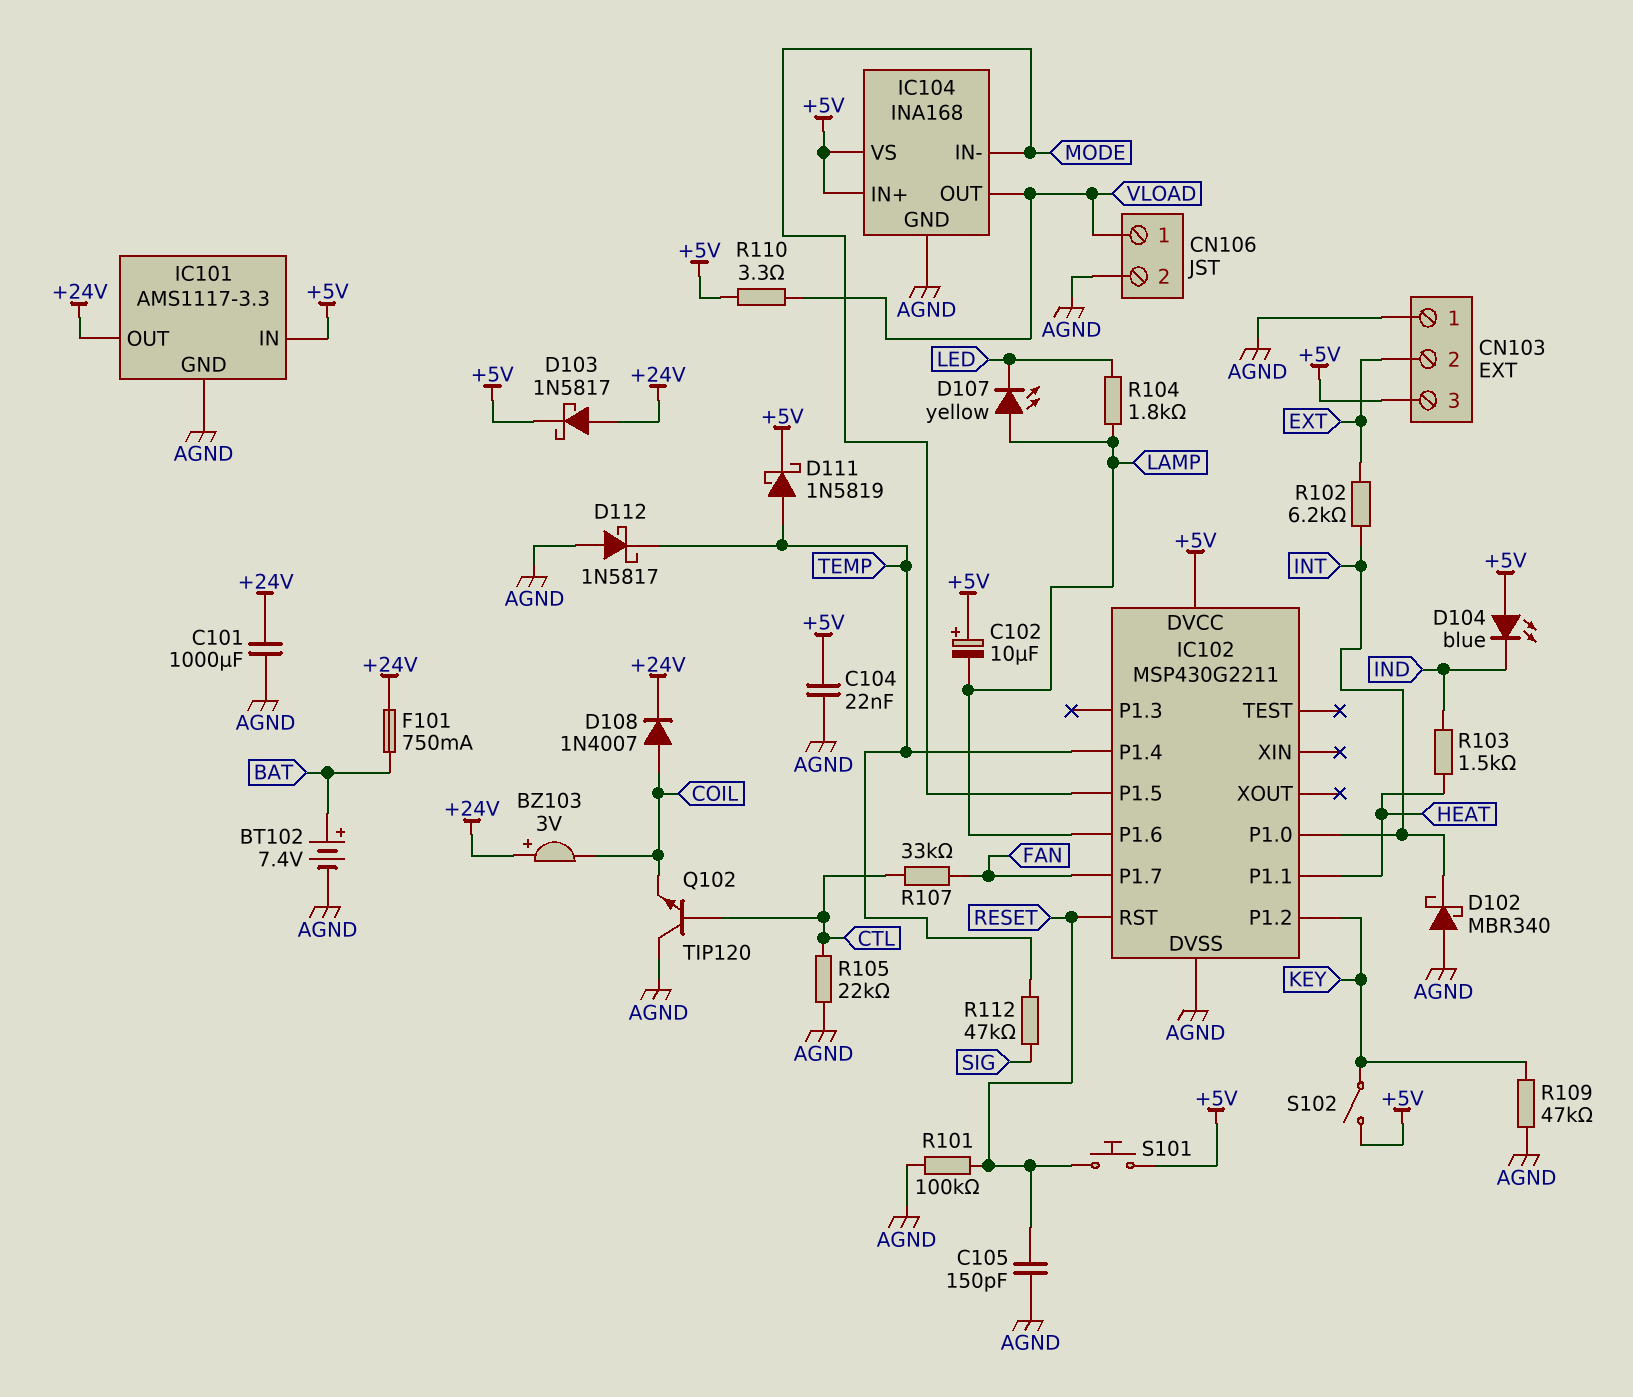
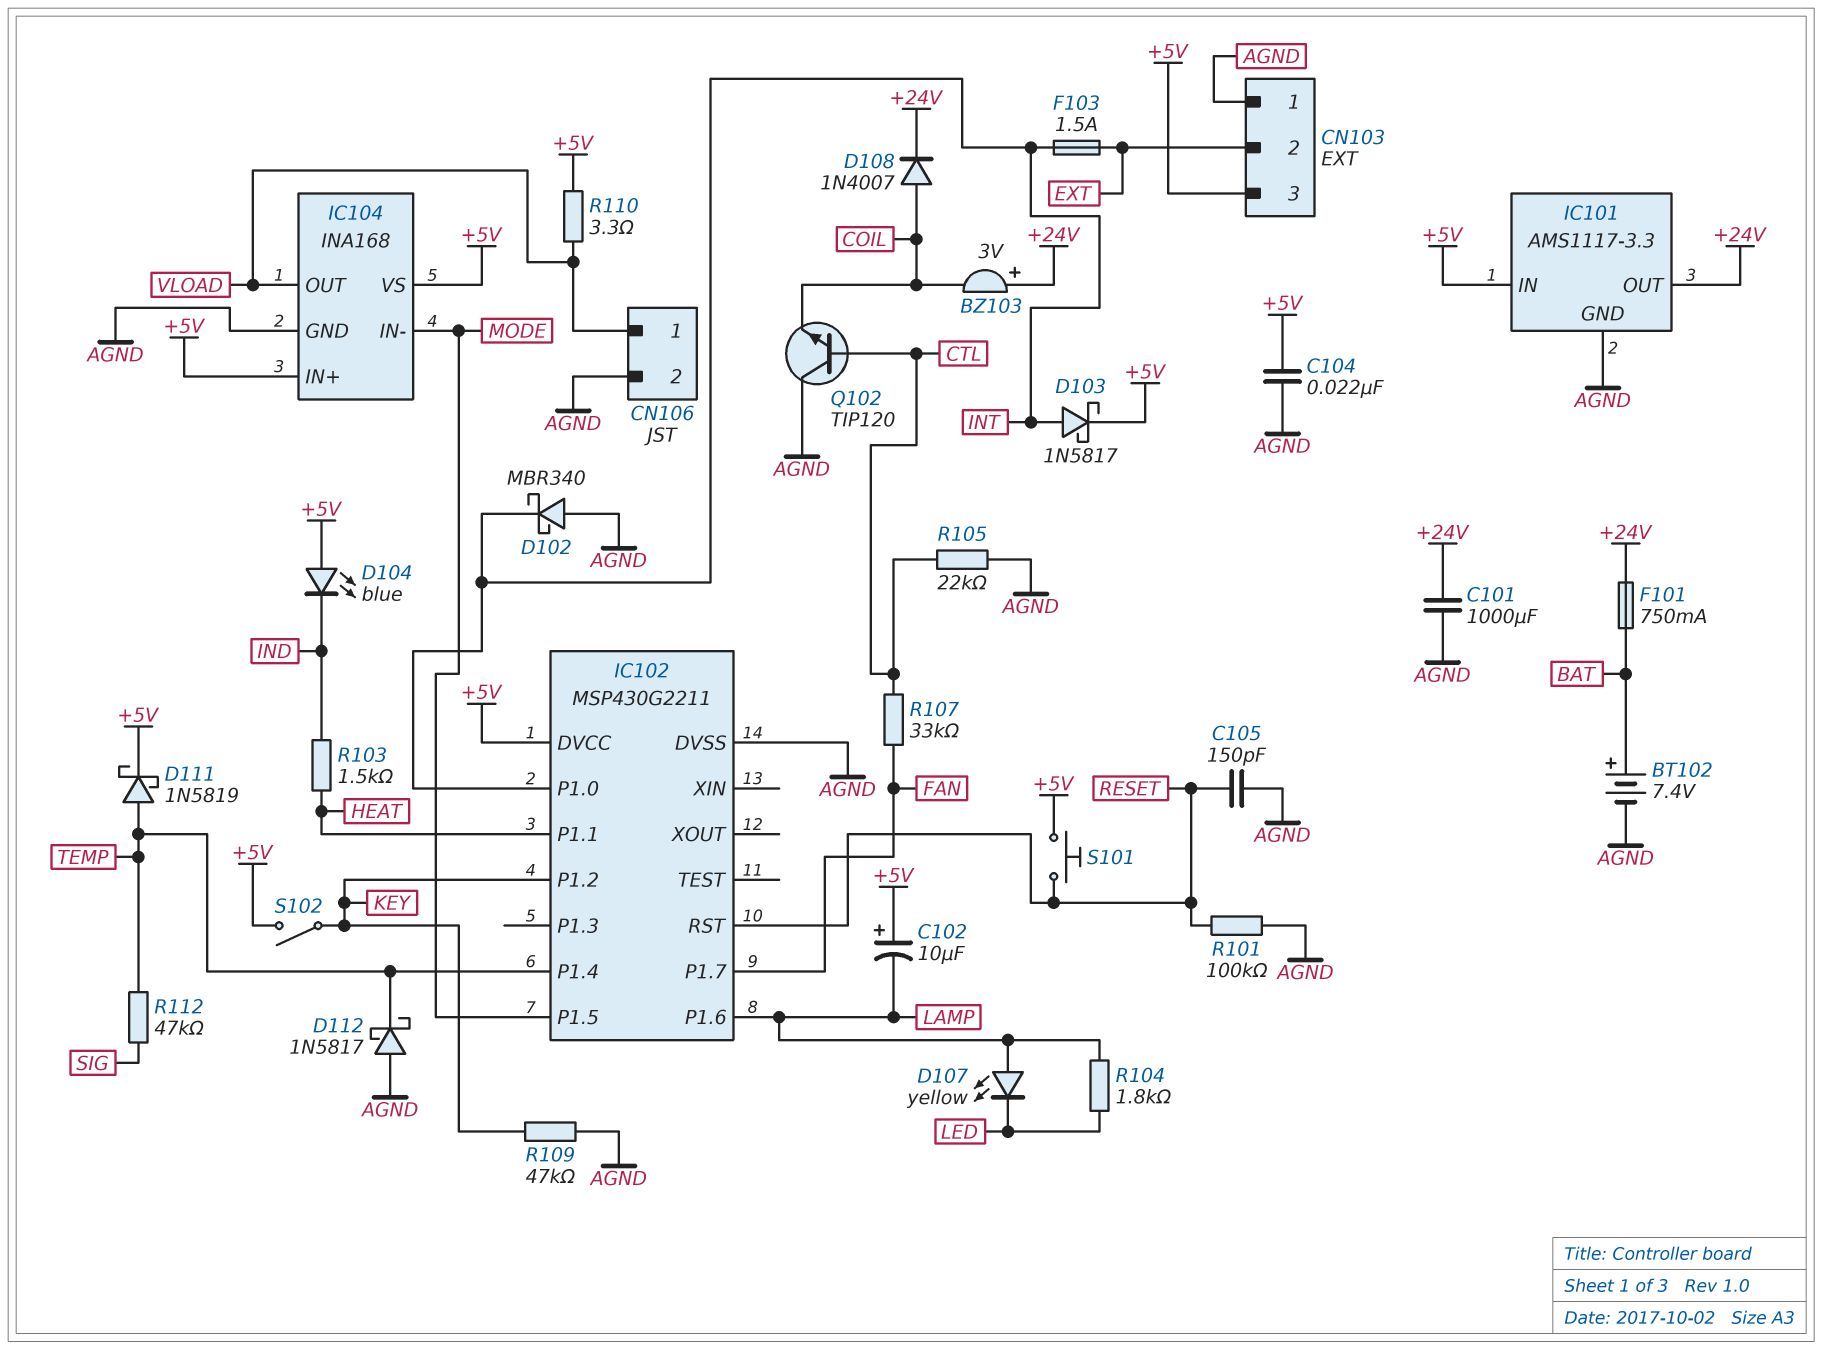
D103: schottky 1N5817 (A +24V, K +5V) -> schottky 1N5817 (A INT, K +5V)
F103: none -> 1.5A (EXT, INT)
R102: 6.2k (EXT, INT) -> none

